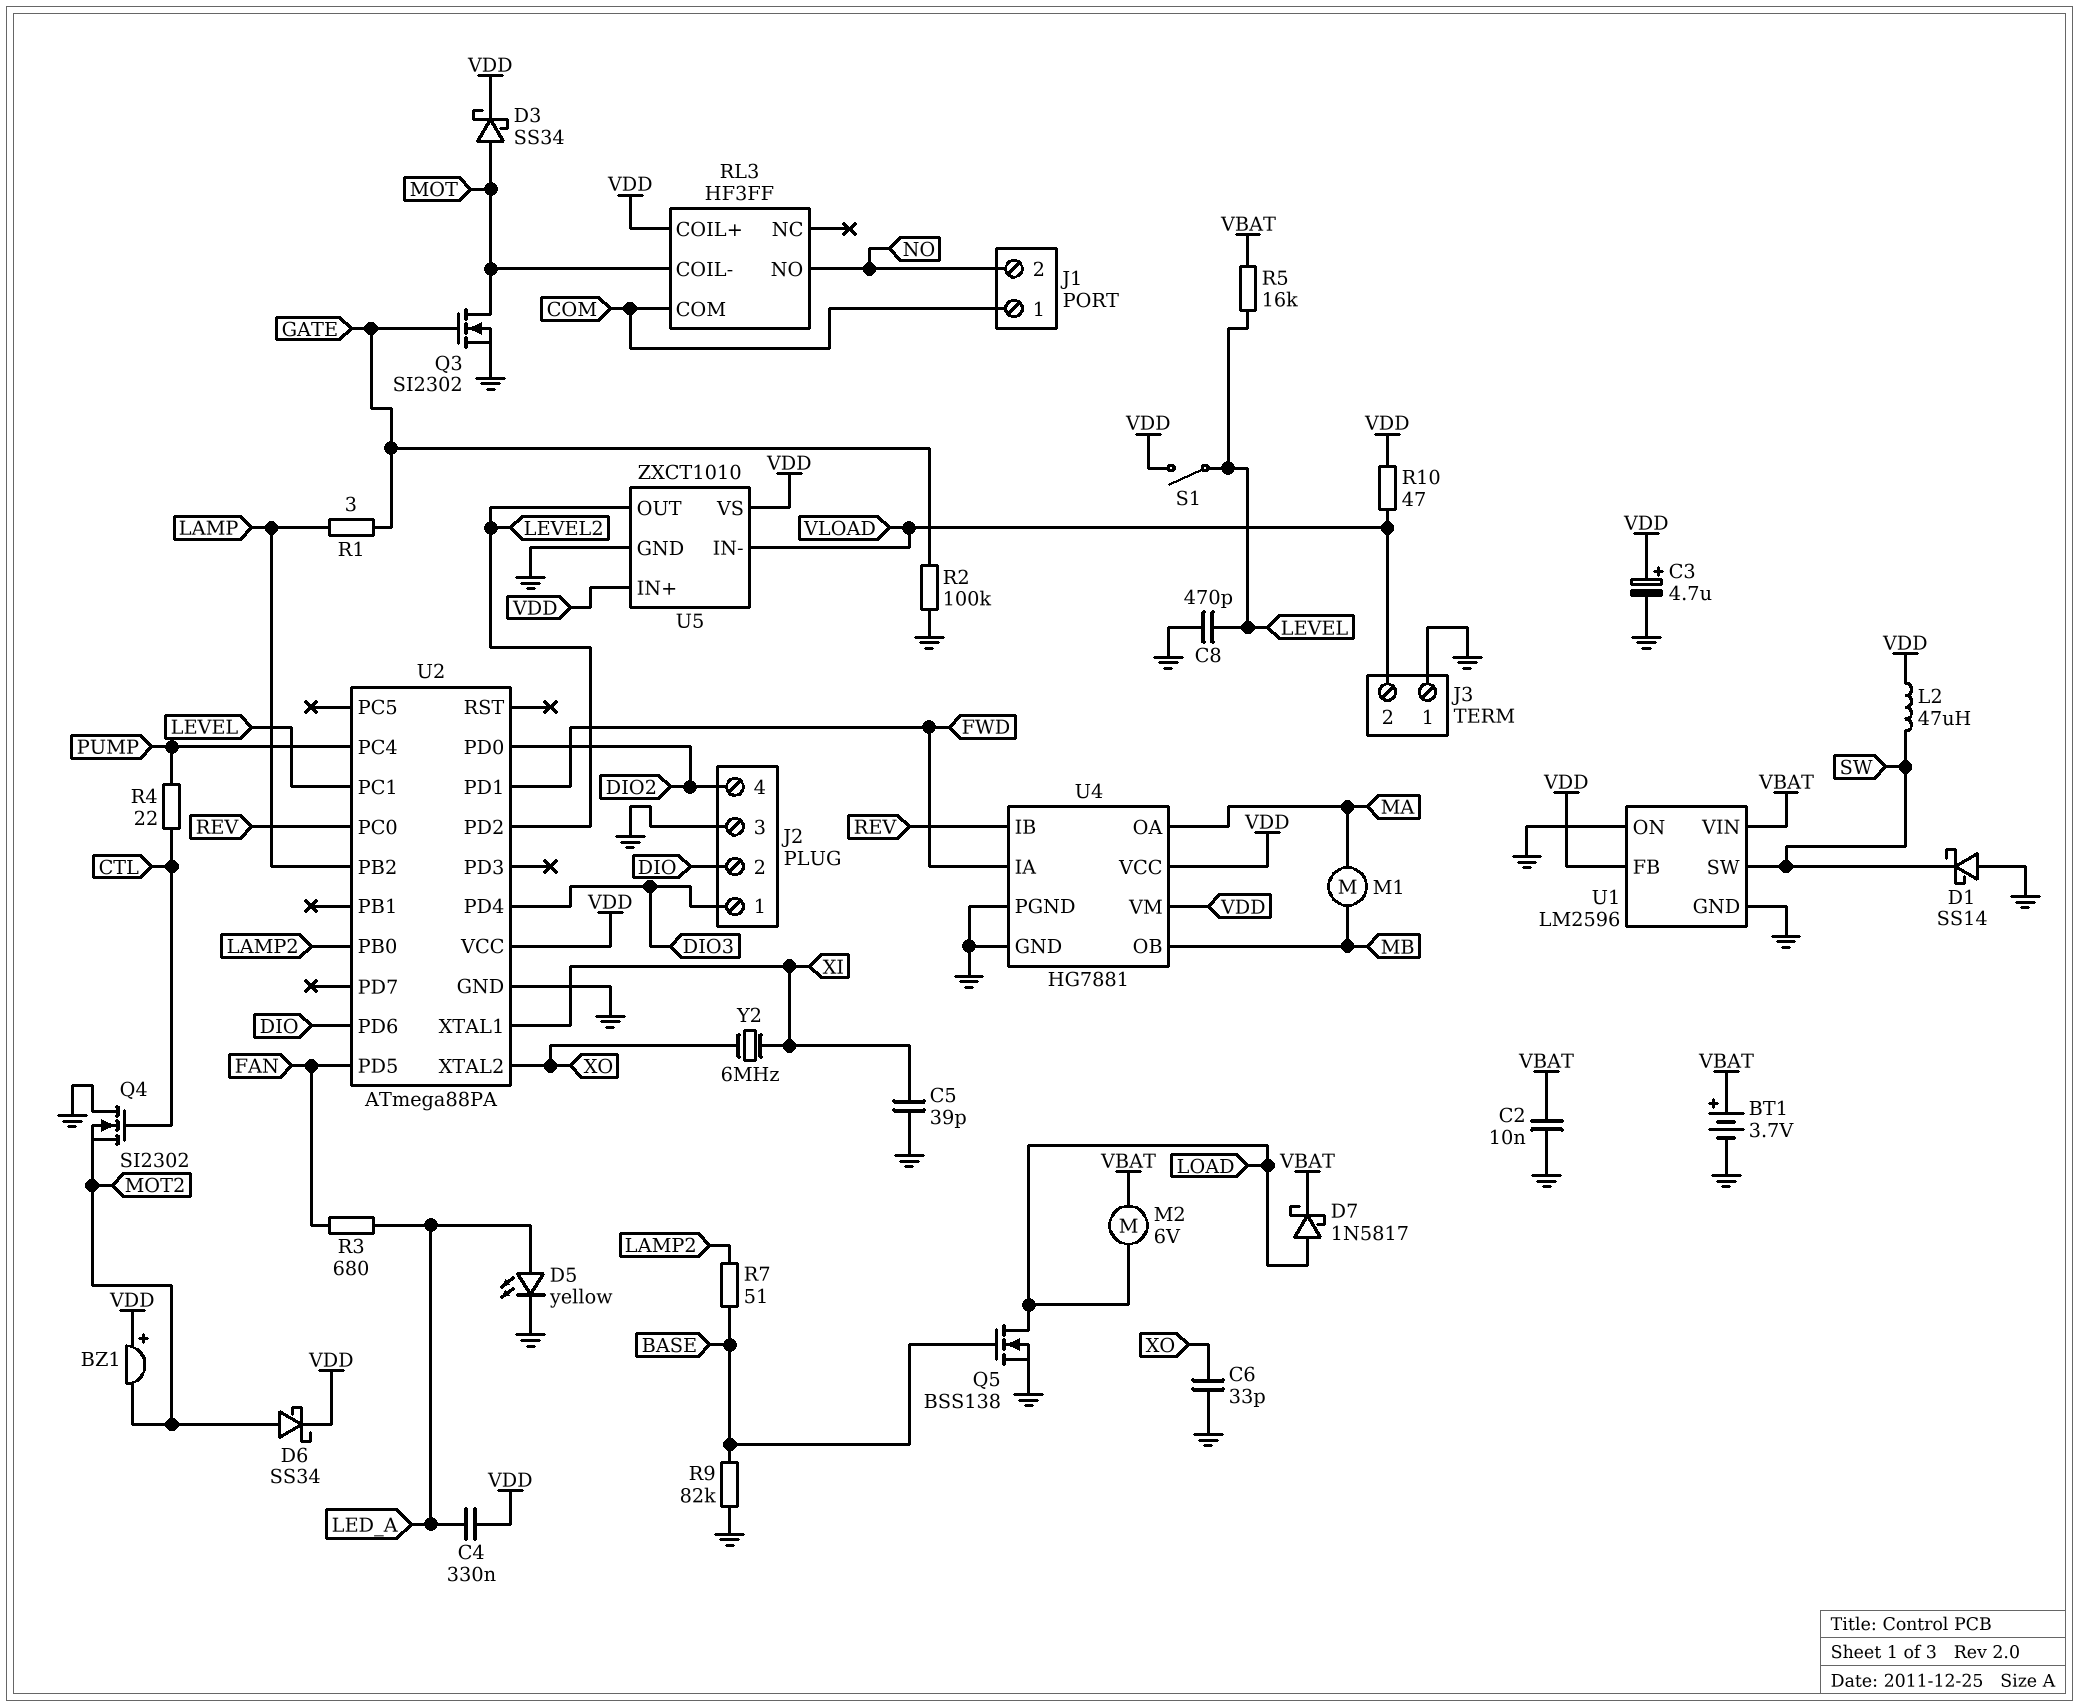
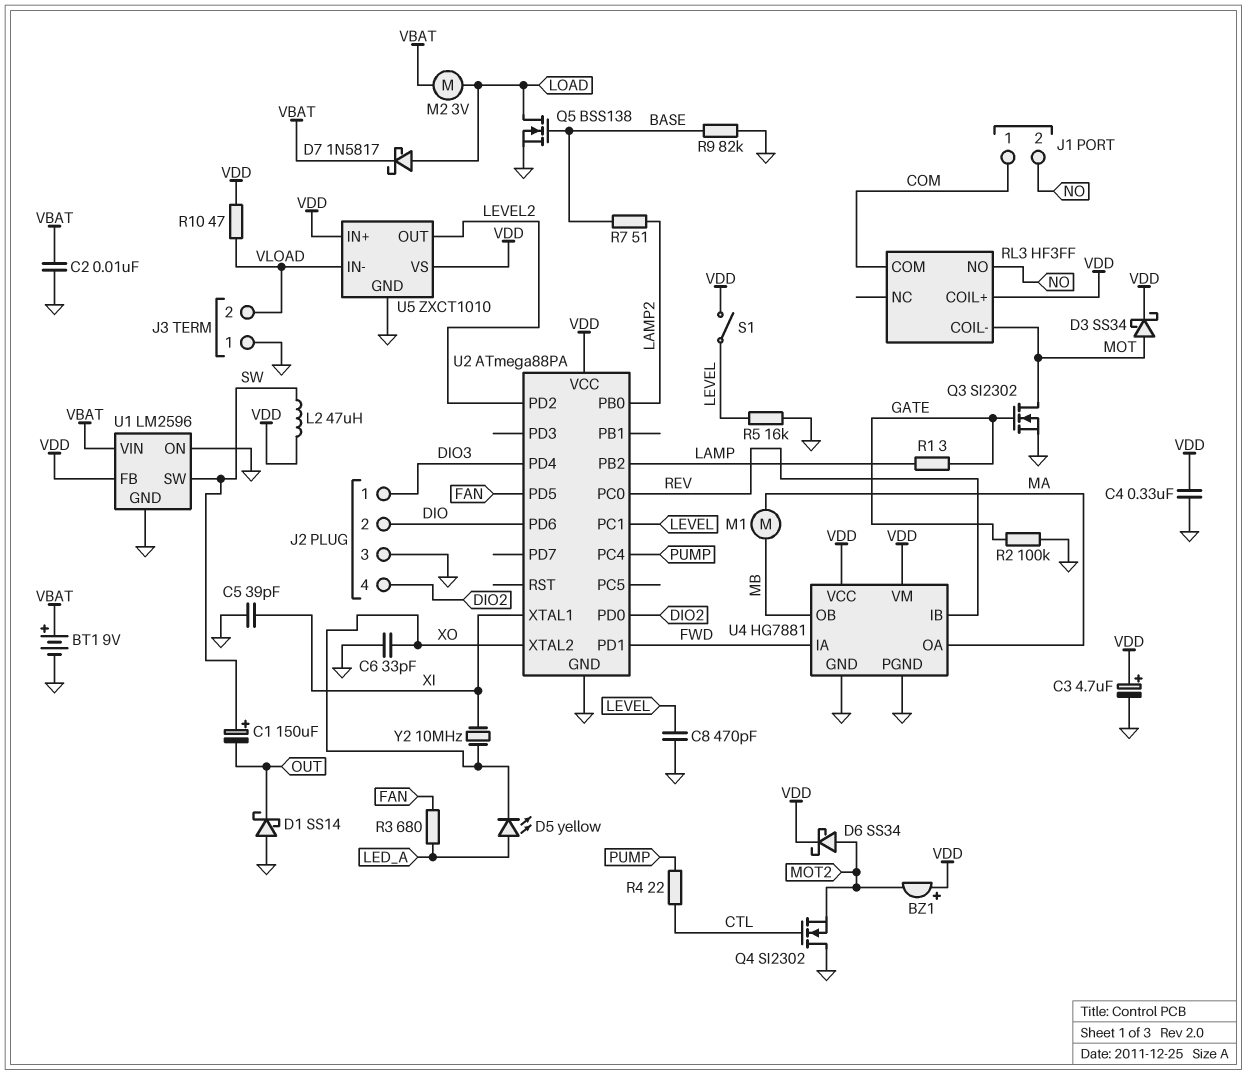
BT1: 3.7V (plus VBAT, minus GND) -> 9V (plus VBAT, minus GND)
C1: none -> 150uF (plus SW, minus OUT)
C4: 330nF (LED_A, VDD) -> 330nF (GND, VDD)
D1: schottky SS14 (A GND, K SW) -> schottky SS14 (A GND, K OUT)
D5: LED yellow (A LED_A, K GND) -> LED yellow (A LED_A, K XO)
M2: motor 6V (LOAD, VBAT) -> motor 3V (LOAD, VBAT)
R5: 16k (LEVEL, VBAT) -> 16k (GND, LEVEL)
Y2: 6MHz (XI, XO) -> 10MHz (XI, XO)

